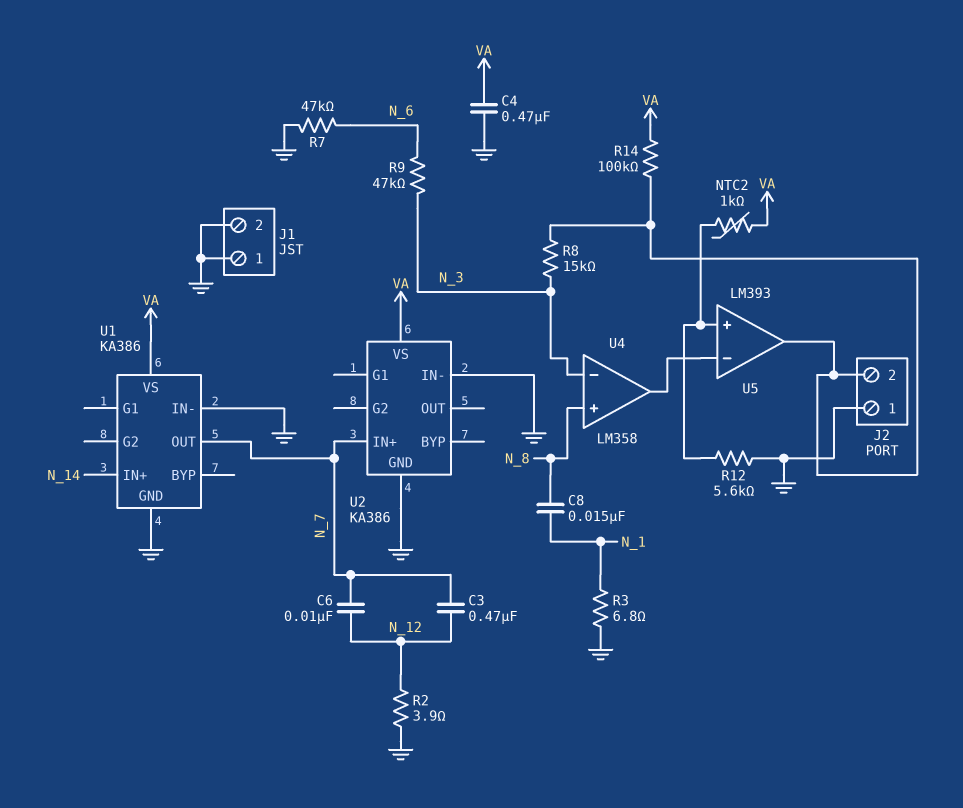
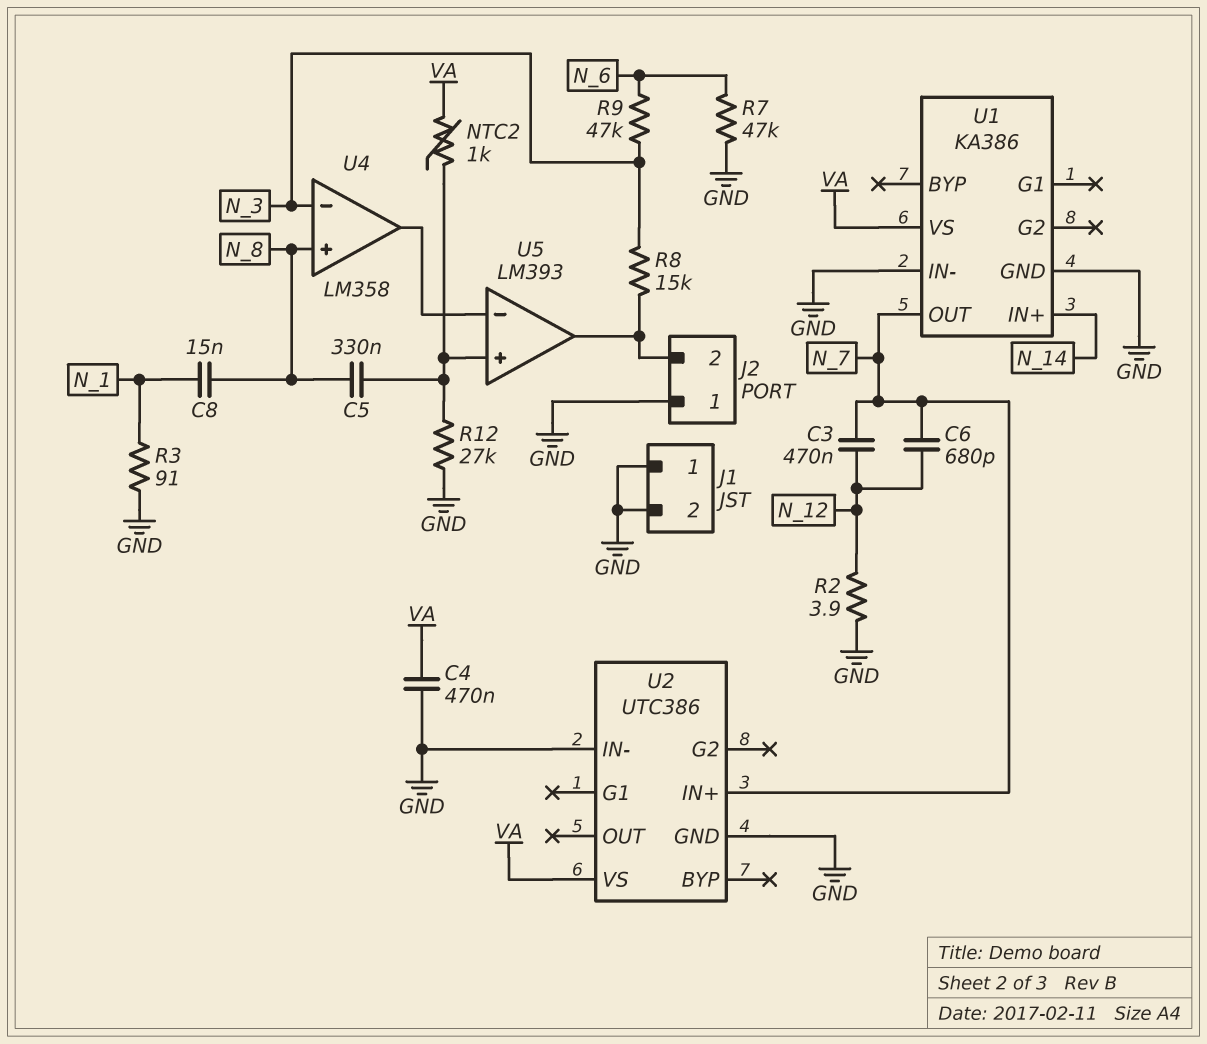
C5: none -> 330nF (N_8, U5/in+)
C6: 10nF (N_7, N_12) -> 680pF (N_7, N_12)
R3: 6.8 (GND, N_1) -> 91 (GND, N_1)
R12: 5.6k (GND, U5/in+) -> 27k (GND, U5/in+)
R14: 100k (J2/2, VA) -> none
U2: KA386 -> UTC386

